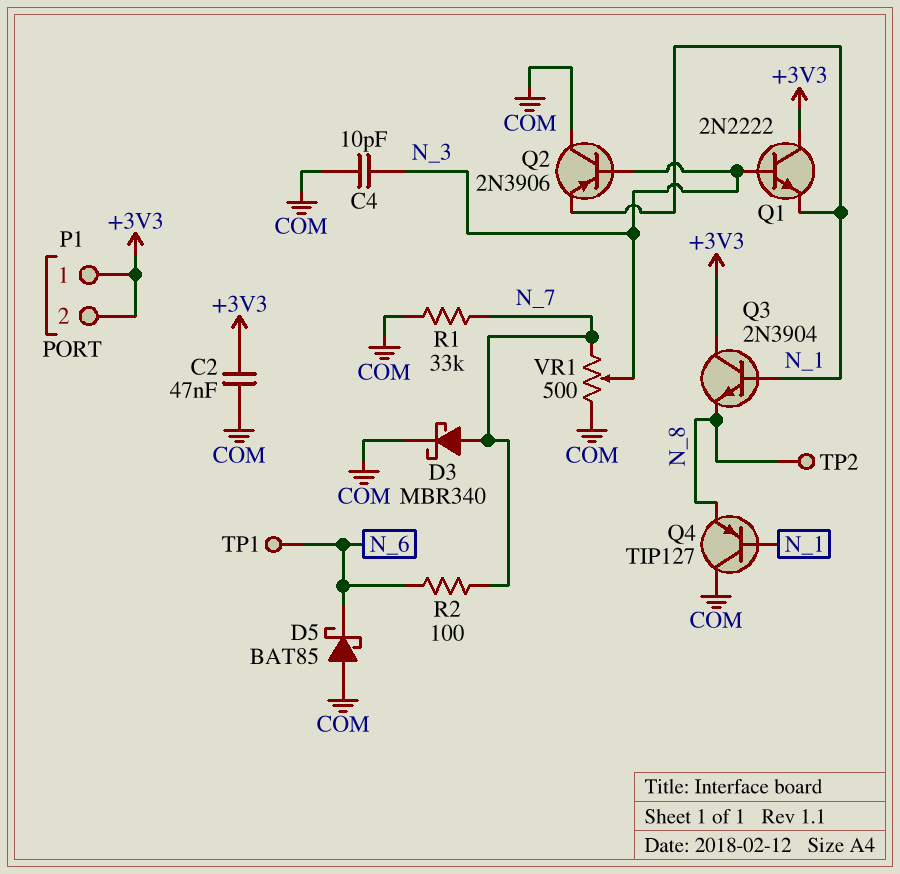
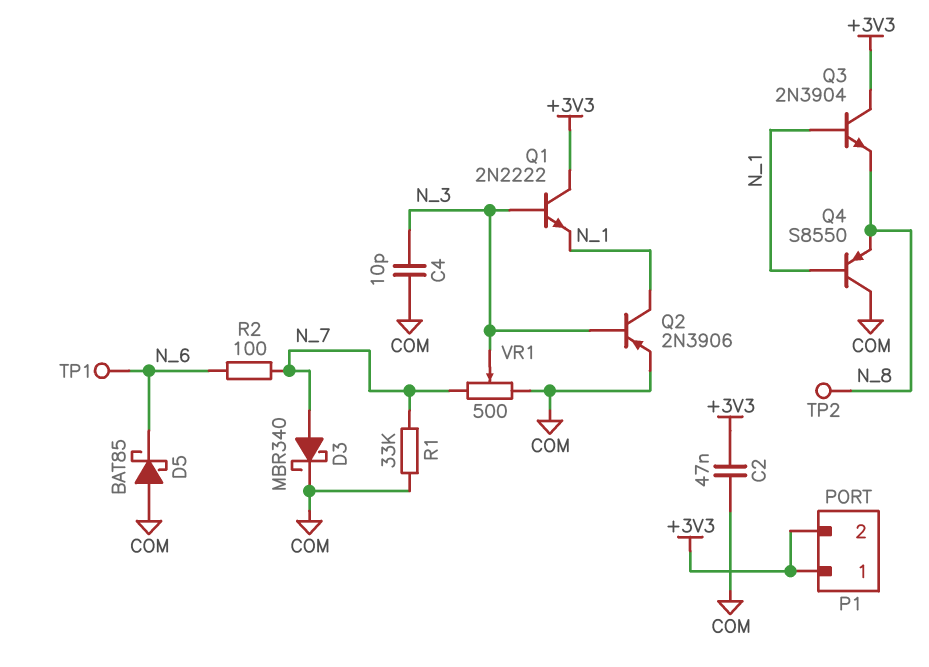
Q2: PNP 2N3906 (B N_3, C COM, E N_1) -> PNP 2N3906 (B N_3, C N_1, E COM)
Q4: PNP TIP127 (B N_1, C COM, E N_8) -> PNP S8550 (B N_1, C COM, E N_8)

